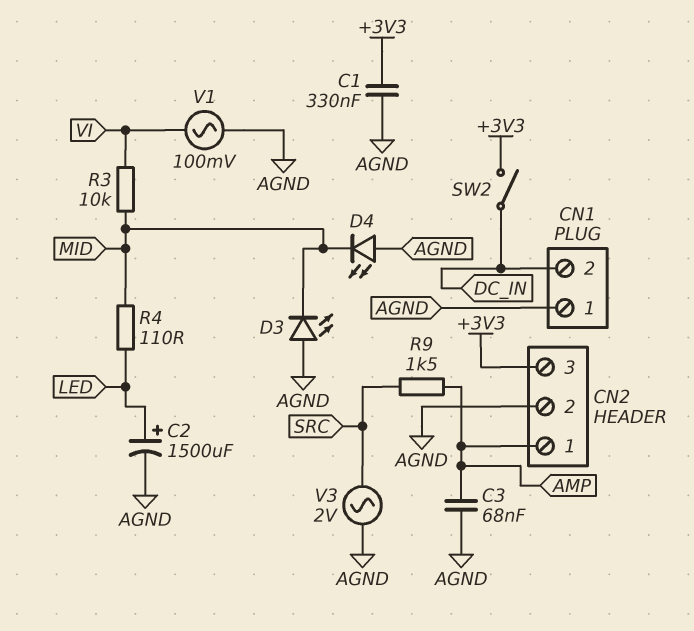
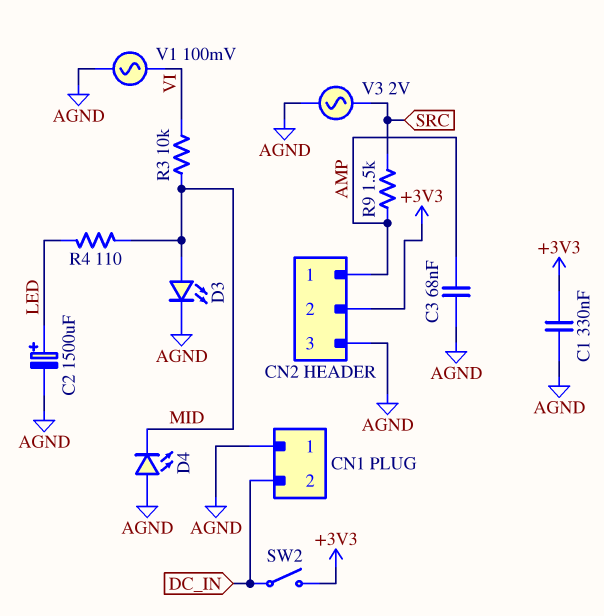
CN2 pin 2: AGND -> +3V3
CN2 pin 3: +3V3 -> AGND
D3: LED (A AGND, K MID) -> LED (A MID, K AGND)

